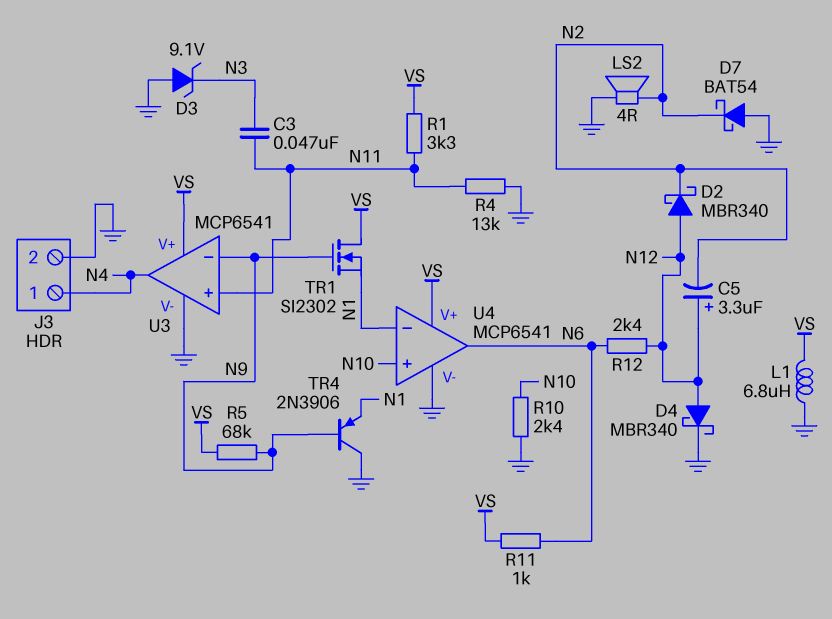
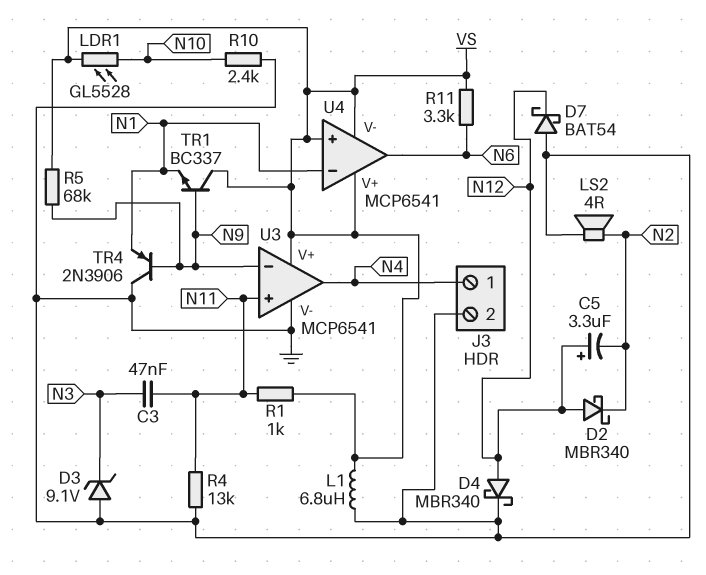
D7: schottky BAT54 (A GND, K N2) -> schottky BAT54 (A GND, K N12)
LDR1: none -> GL5528 (N10, VS)
R1: 3.3k (N11, VS) -> 1k (N11, VS)
R11: 1k (N6, VS) -> 3.3k (N6, VS)
R12: 2.4k (N6, N12) -> none
TR1: NMOS SI2302 (G N9, D VS, S N1) -> NPN BC337 (B N9, C VS, E N1)
U4 pin V-: GND -> VS
U4 pin in+: N10 -> VS

